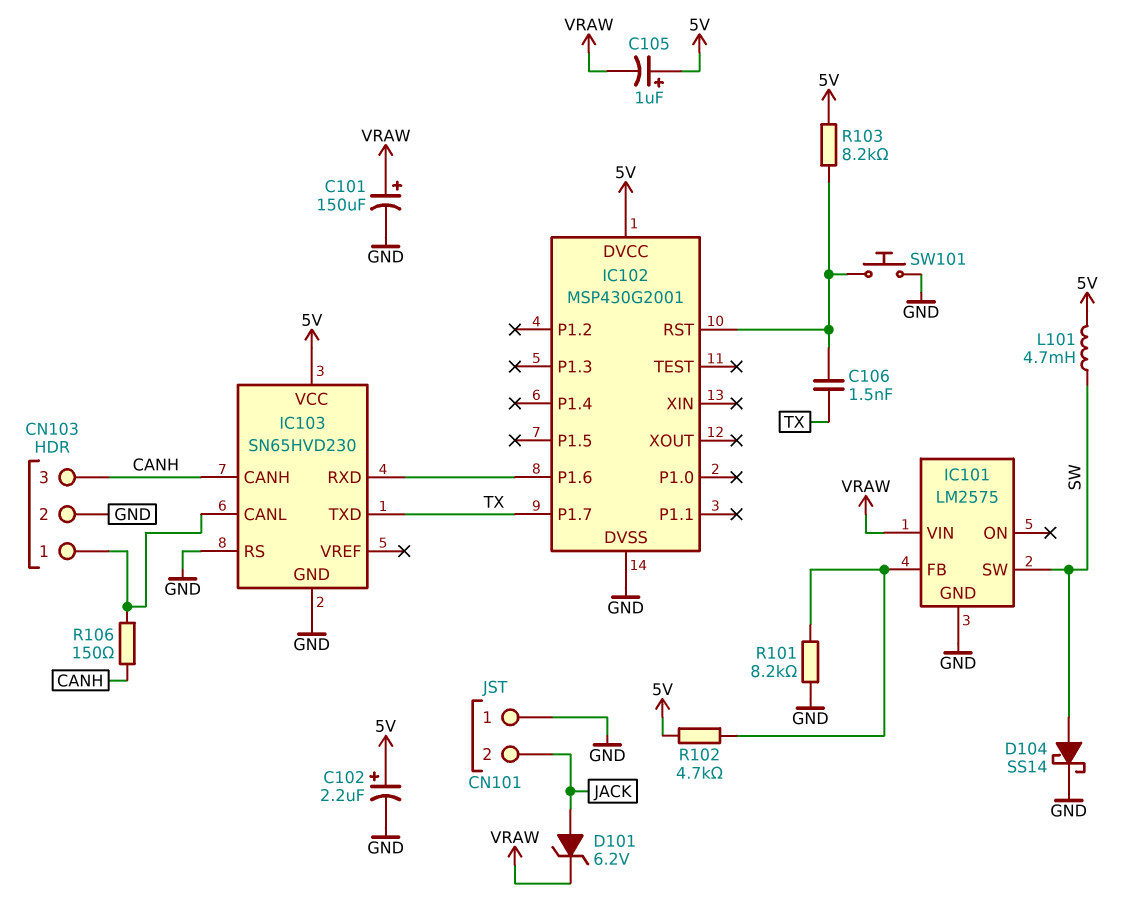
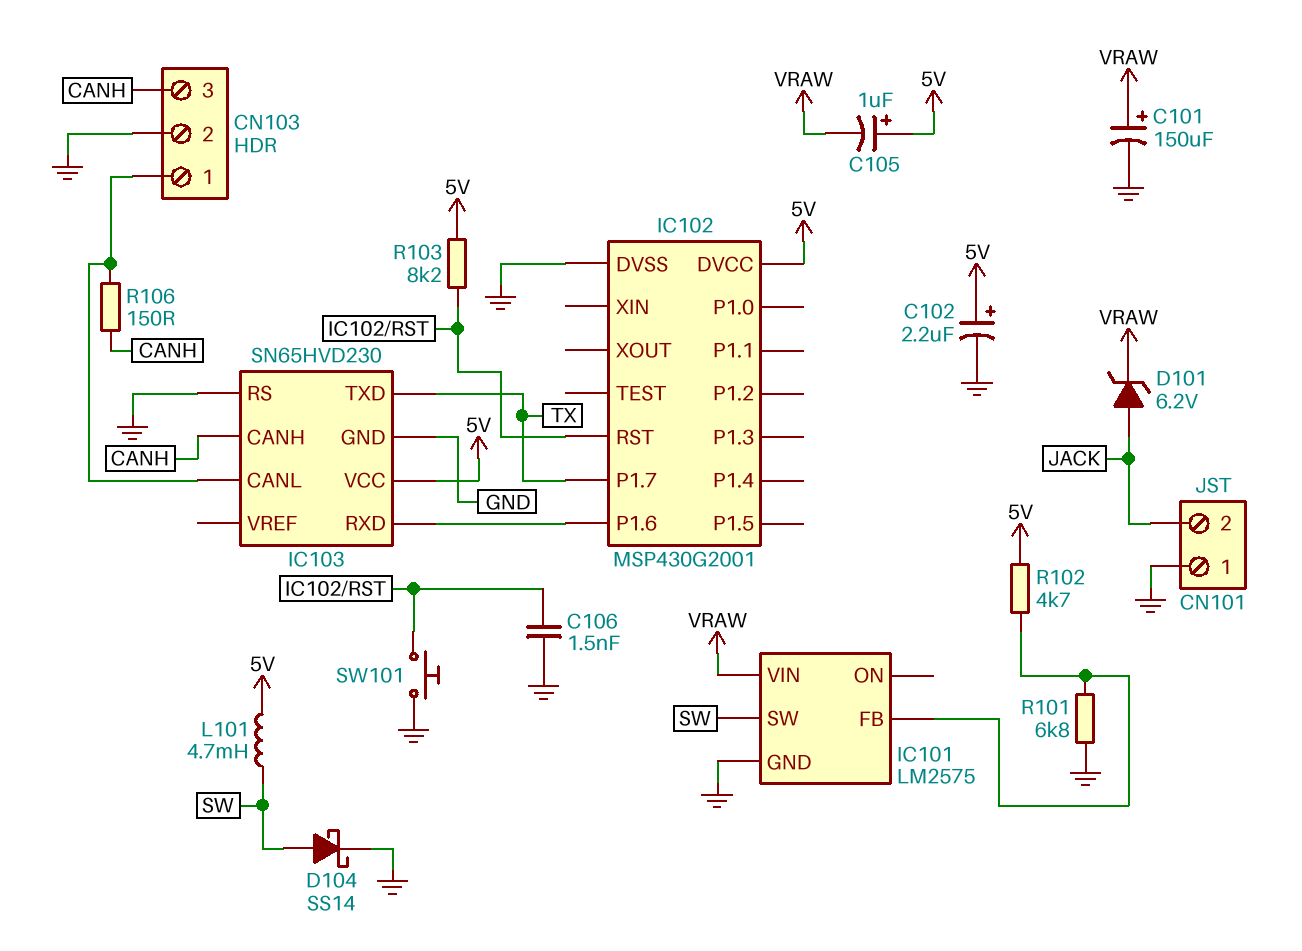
C106: 1.5nF (IC102/RST, TX) -> 1.5nF (GND, IC102/RST)
R101: 8.2k (GND, IC101/FB) -> 6.8k (GND, IC101/FB)

